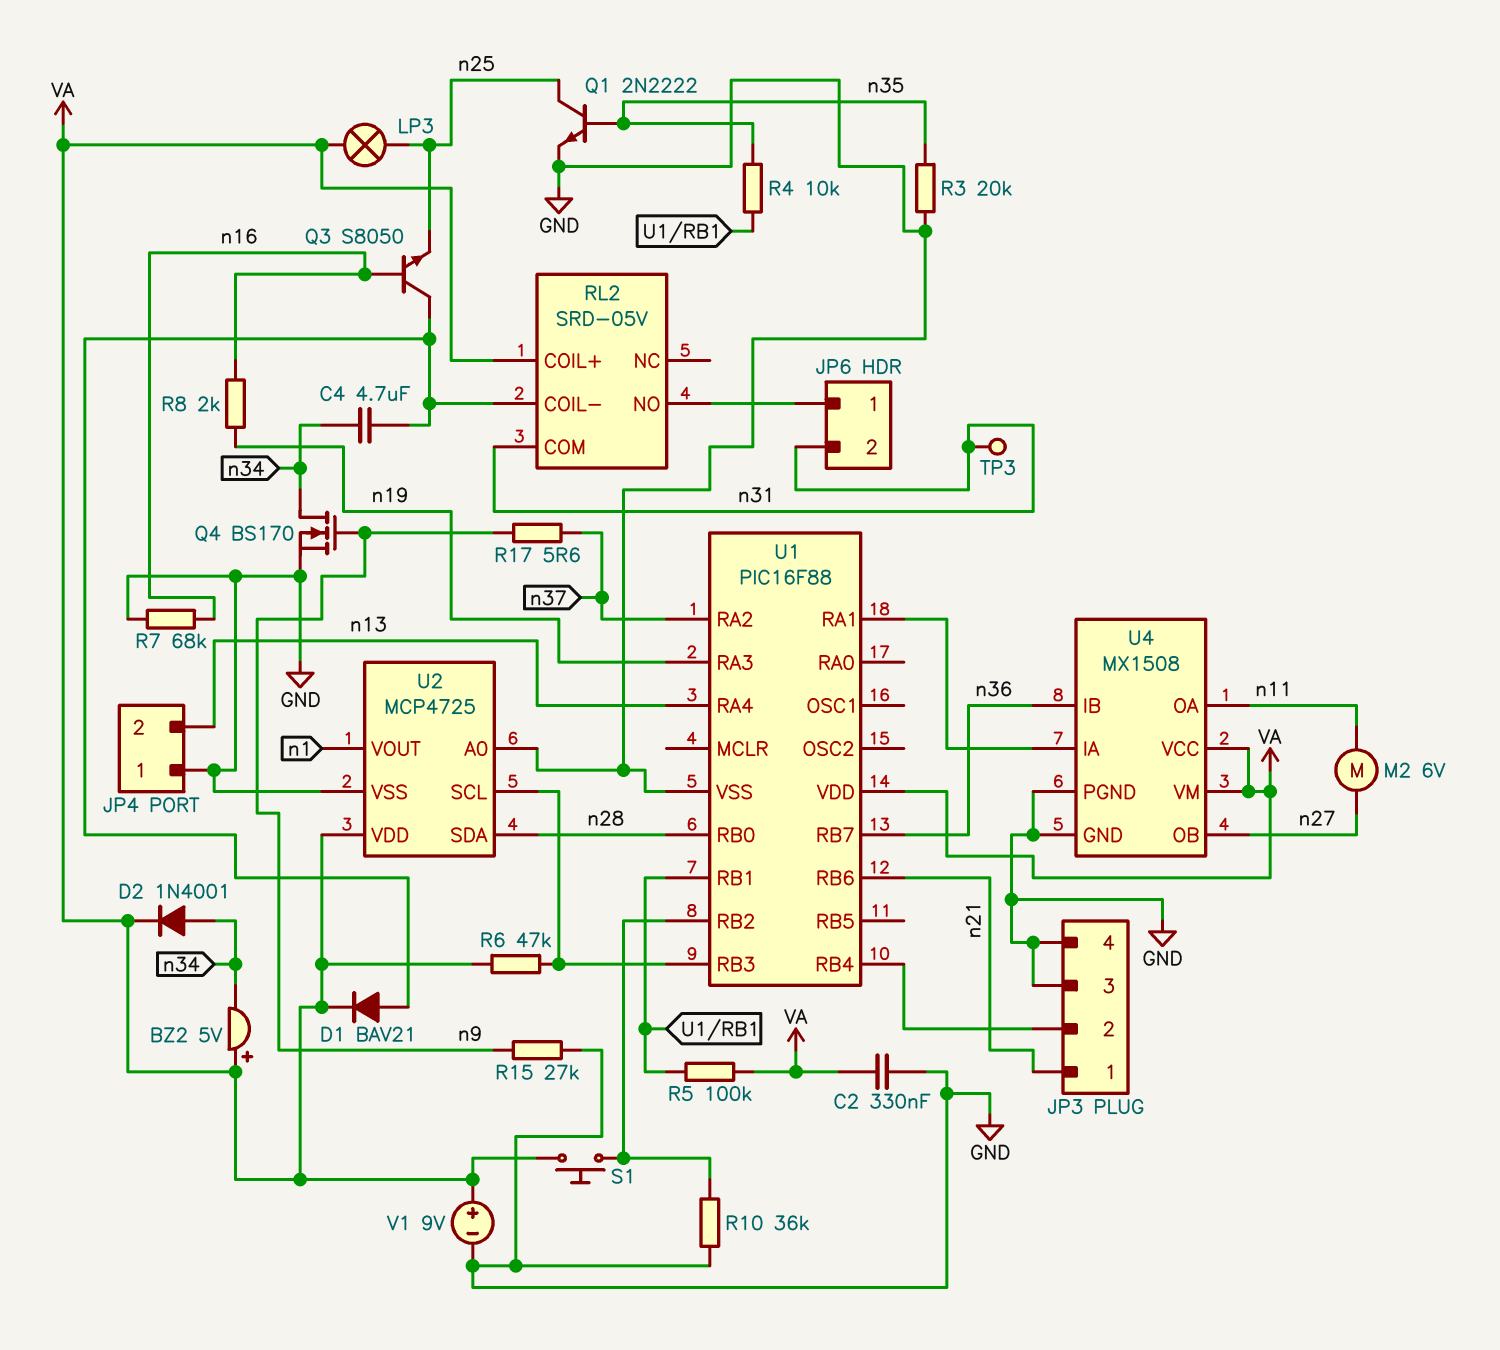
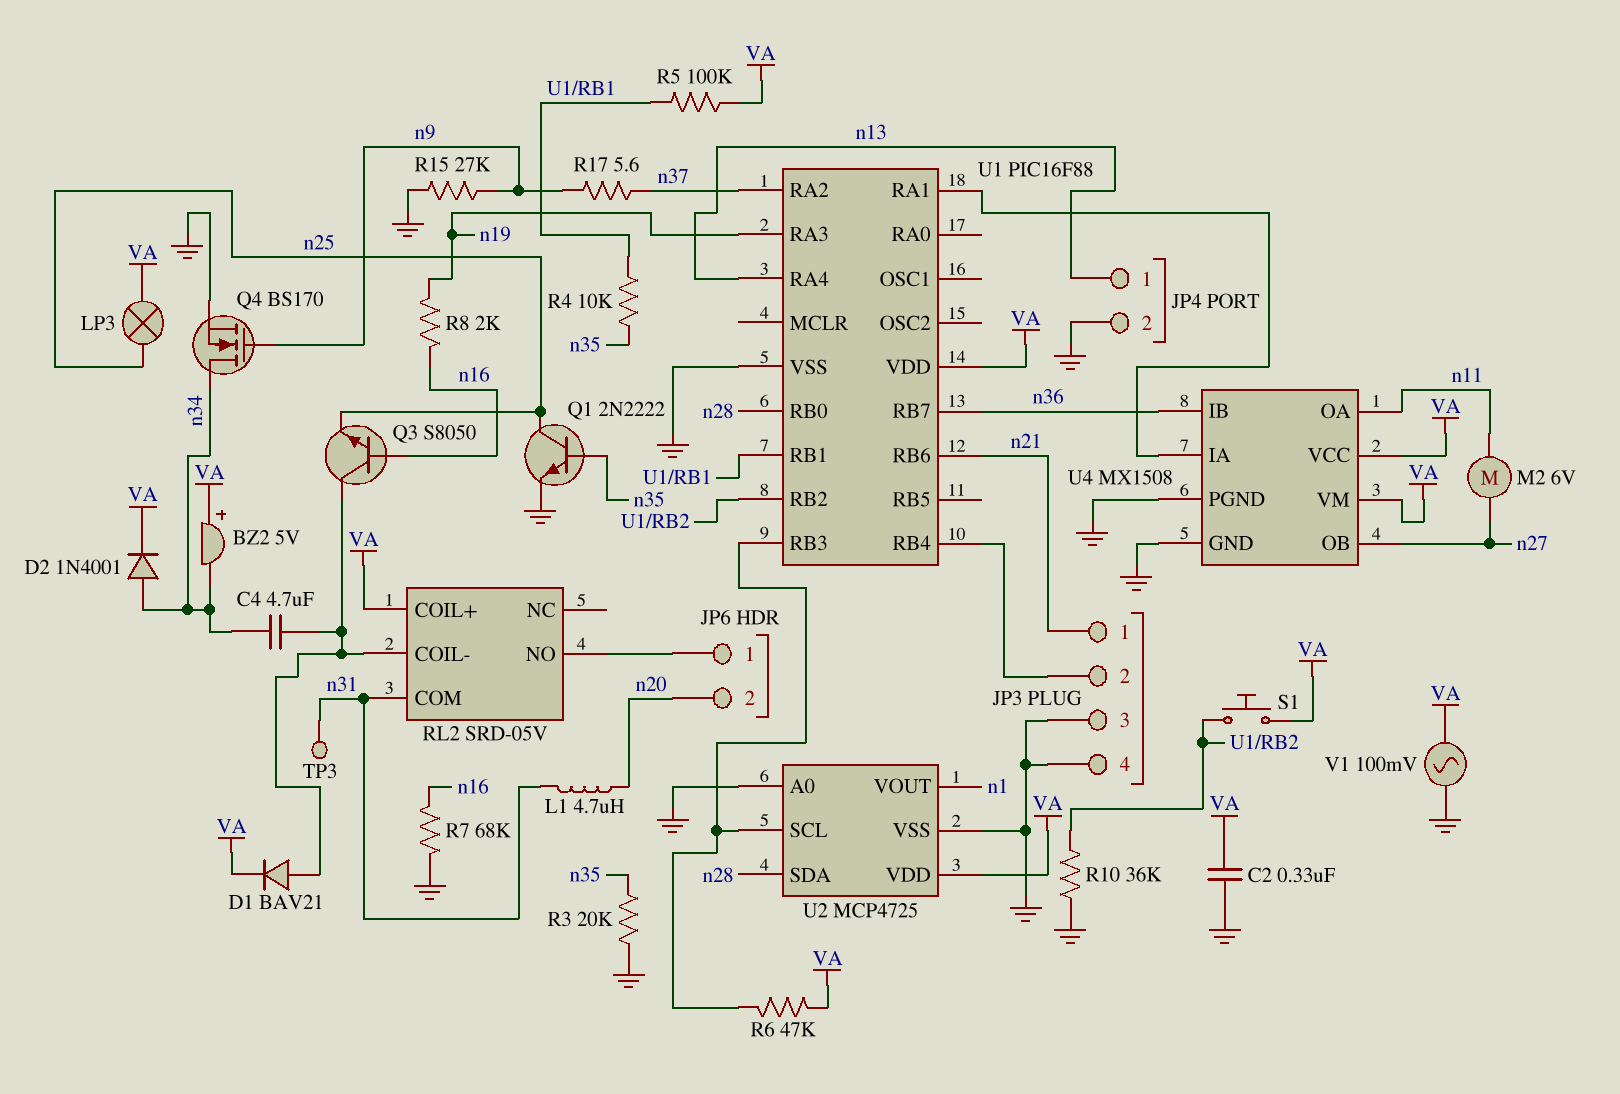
JP4 pin 1: GND -> n13
JP4 pin 2: n13 -> GND
JP6 pin 2: n31 -> n20
L1: none -> 4.7uH (n20, n31)
V1: 9V (plus VA, minus GND) -> AC 100mV (GND, VA)

